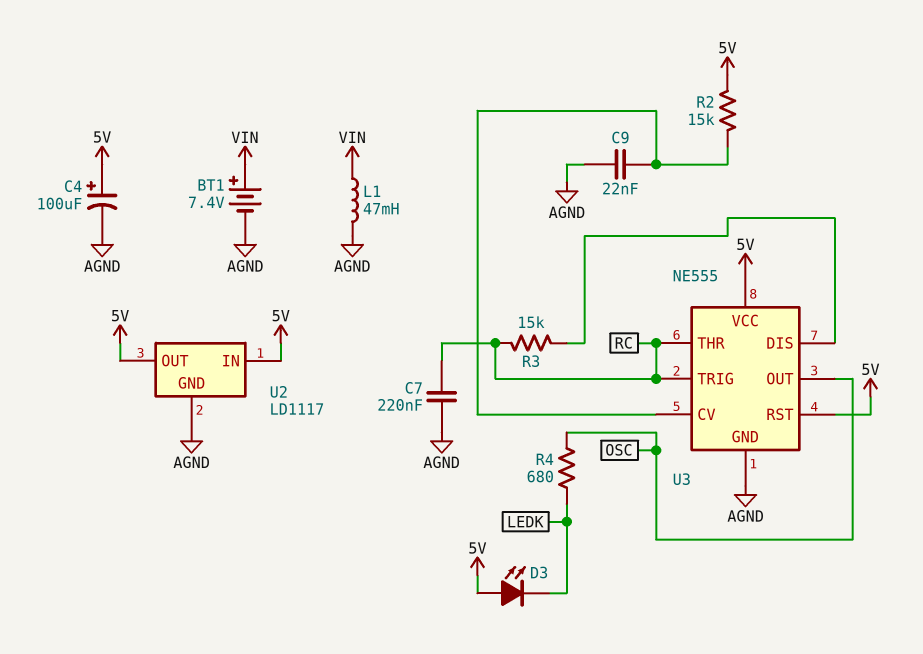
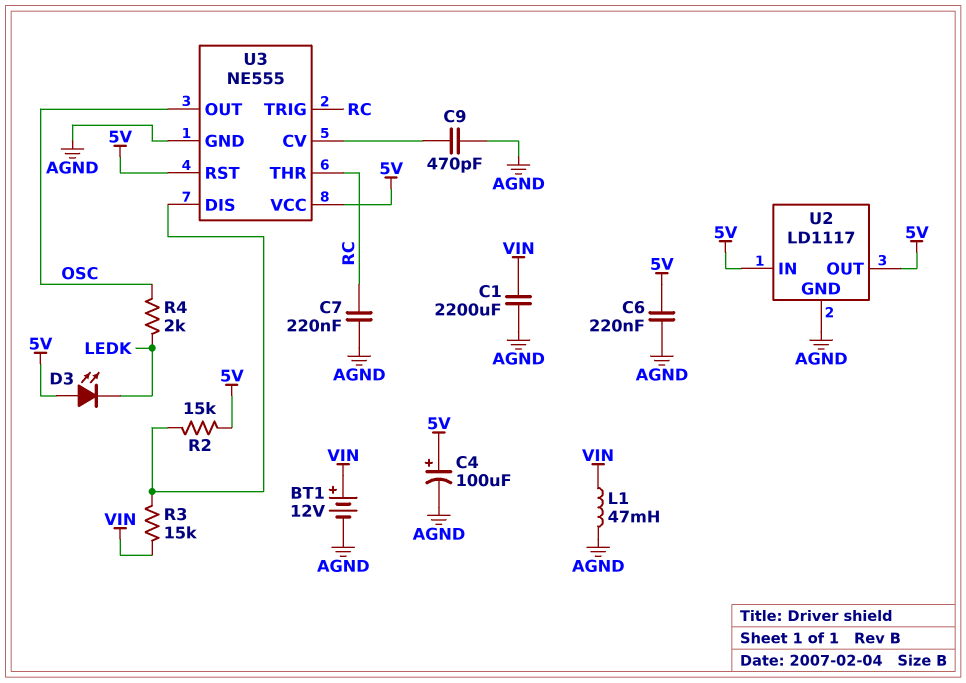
BT1: 7.4V (plus VIN, minus AGND) -> 12V (plus VIN, minus AGND)
C1: none -> 2200uF (AGND, VIN)
C6: none -> 220nF (5V, AGND)
C9: 22nF (AGND, U3/CV) -> 470pF (AGND, U3/CV)
R2: 15k (5V, U3/CV) -> 15k (5V, U3/DIS)
R3: 15k (RC, U3/DIS) -> 15k (U3/DIS, VIN)
R4: 680 (LEDK, OSC) -> 2k (LEDK, OSC)

